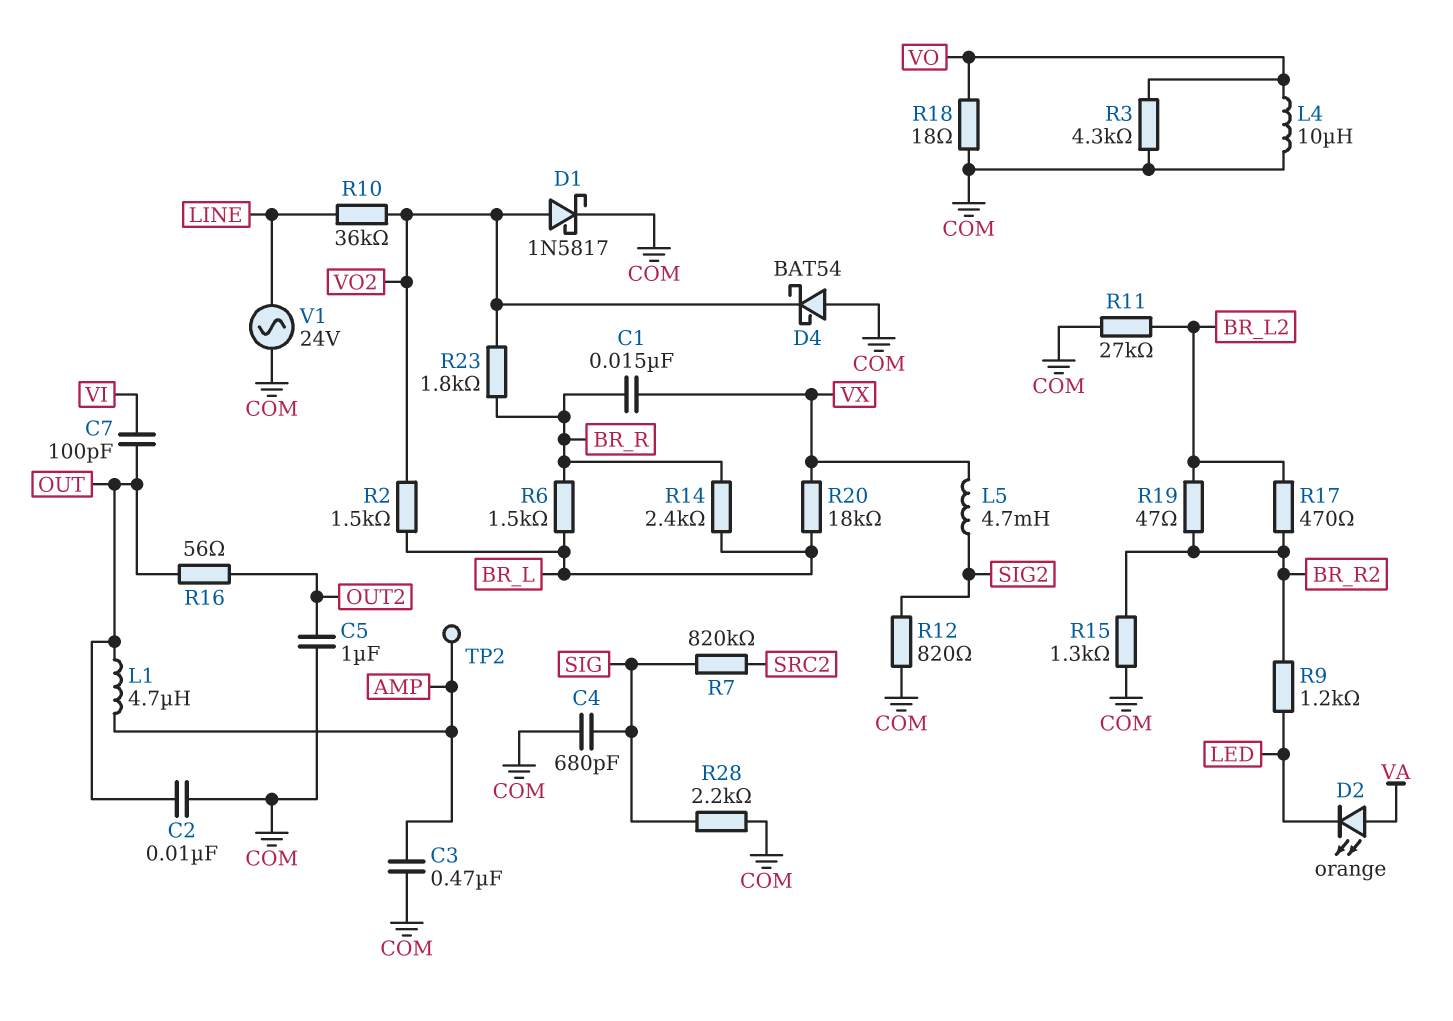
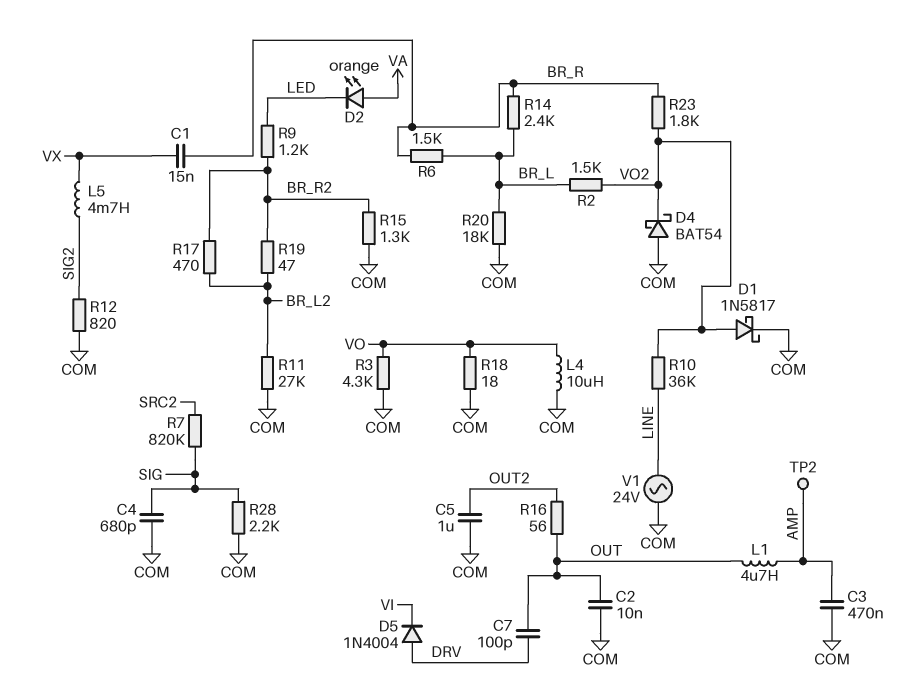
C7: 100pF (OUT, VI) -> 100pF (DRV, OUT)
D5: none -> diode 1N4004 (A DRV, K VI)
R20: 18k (BR_L, VX) -> 18k (BR_L, COM)

